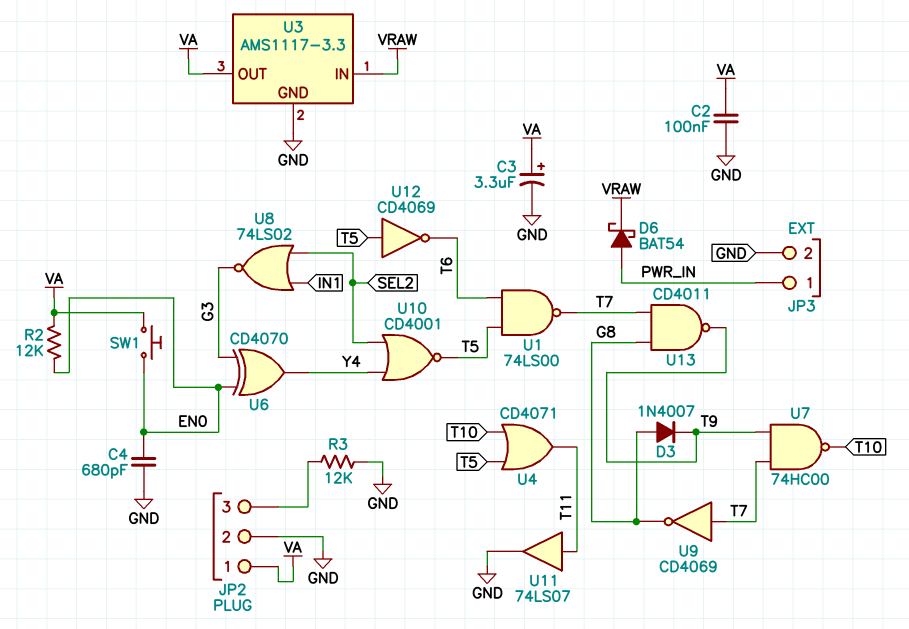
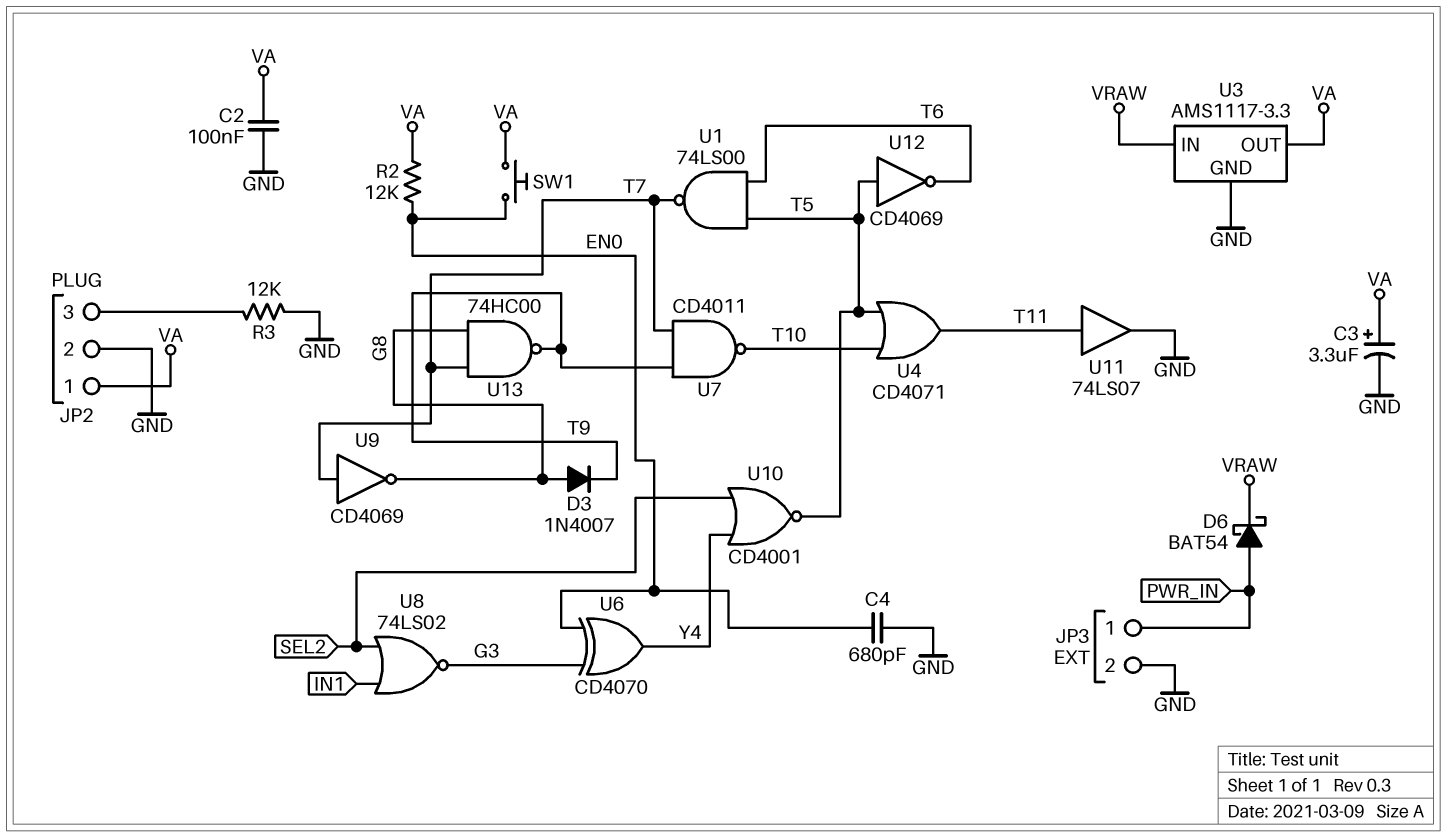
U7: NAND 74HC00 (in T7, in T9, out T10) -> NAND CD4011 (in T7, in T9, out T10)
U13: NAND CD4011 (in G8, in T7, out T9) -> NAND 74HC00 (in G8, in T7, out T9)

